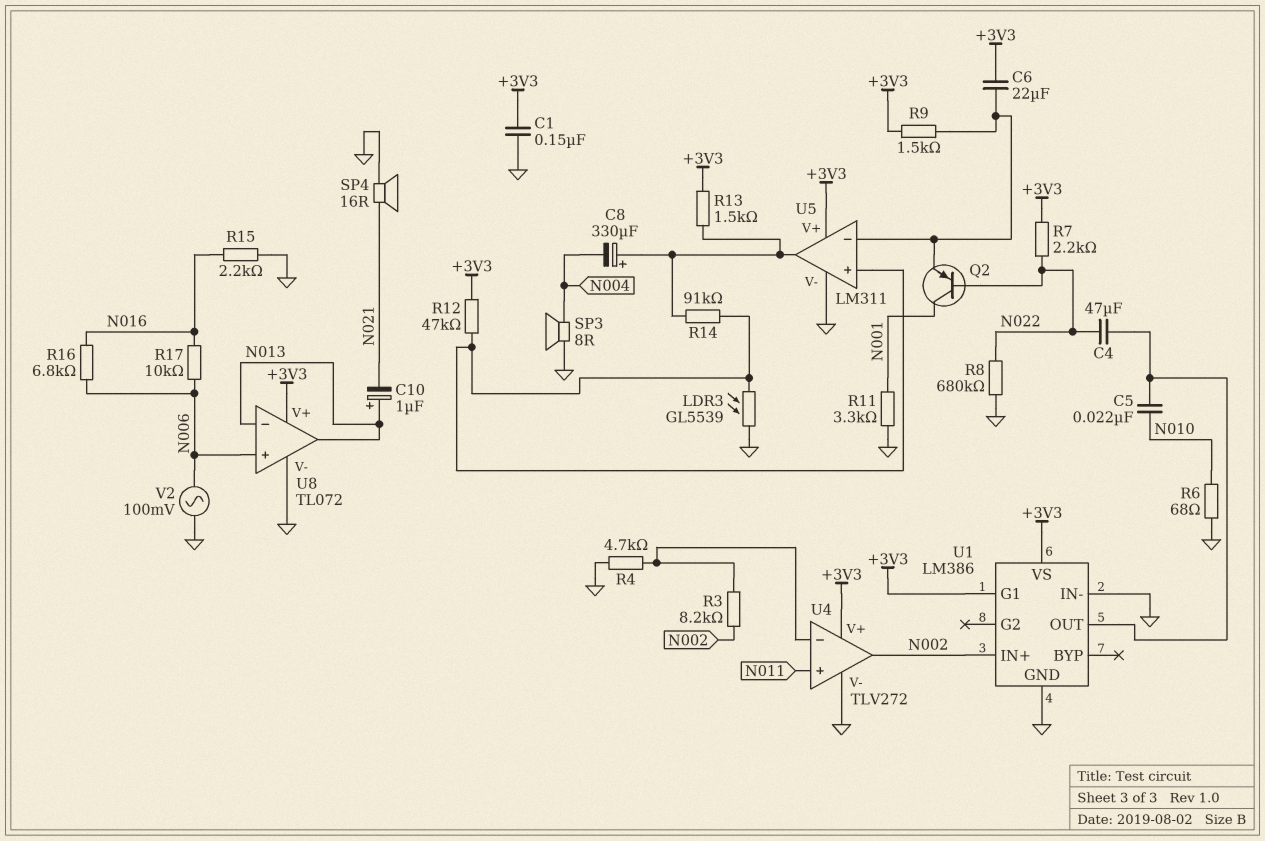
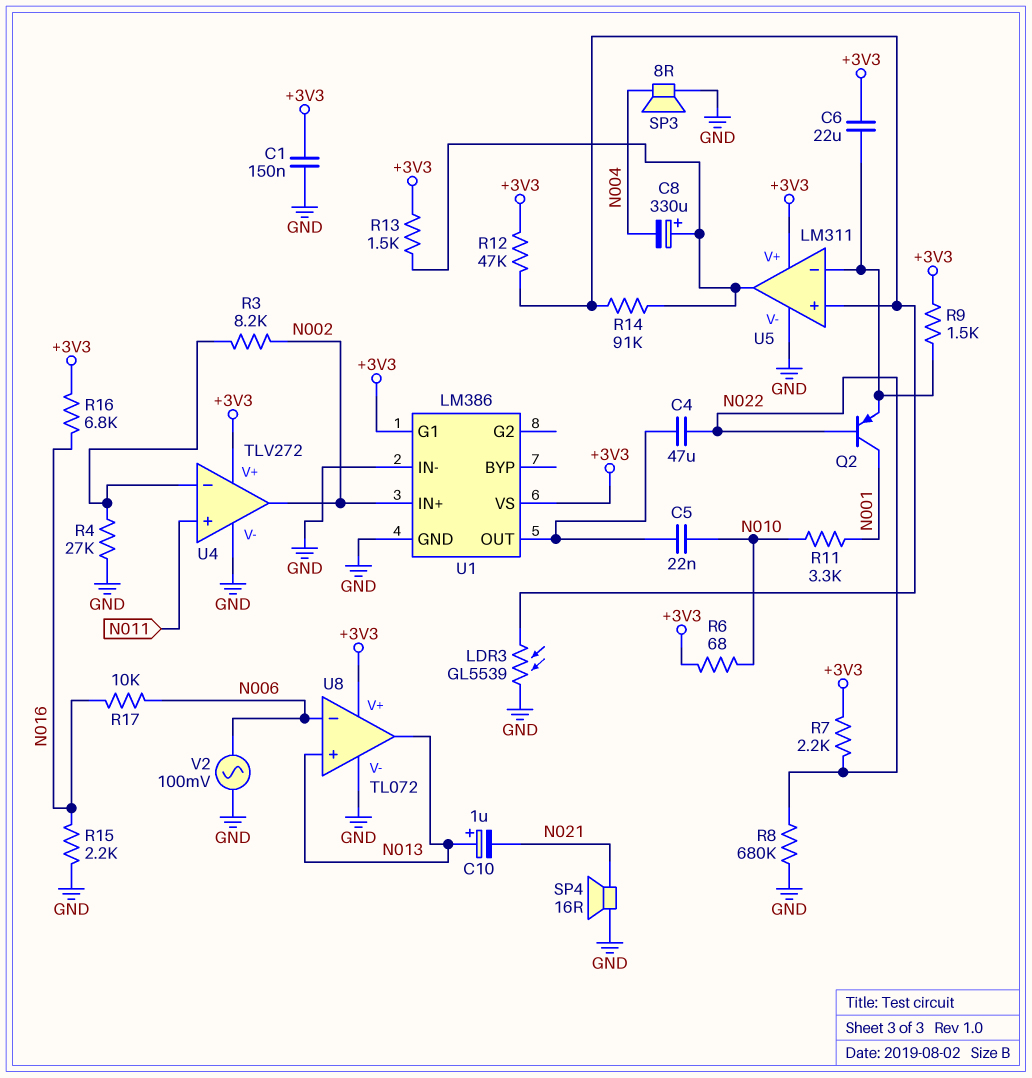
R4: 4.7k (GND, U4/in-) -> 27k (GND, U4/in-)
R6: 68 (GND, N010) -> 68 (+3V3, N010)
R11: 3.3k (GND, N001) -> 3.3k (N001, N010)
R16: 6.8k (N006, N016) -> 6.8k (+3V3, N016)
U8 pin in+: N006 -> N013
U8 pin in-: N013 -> N006

